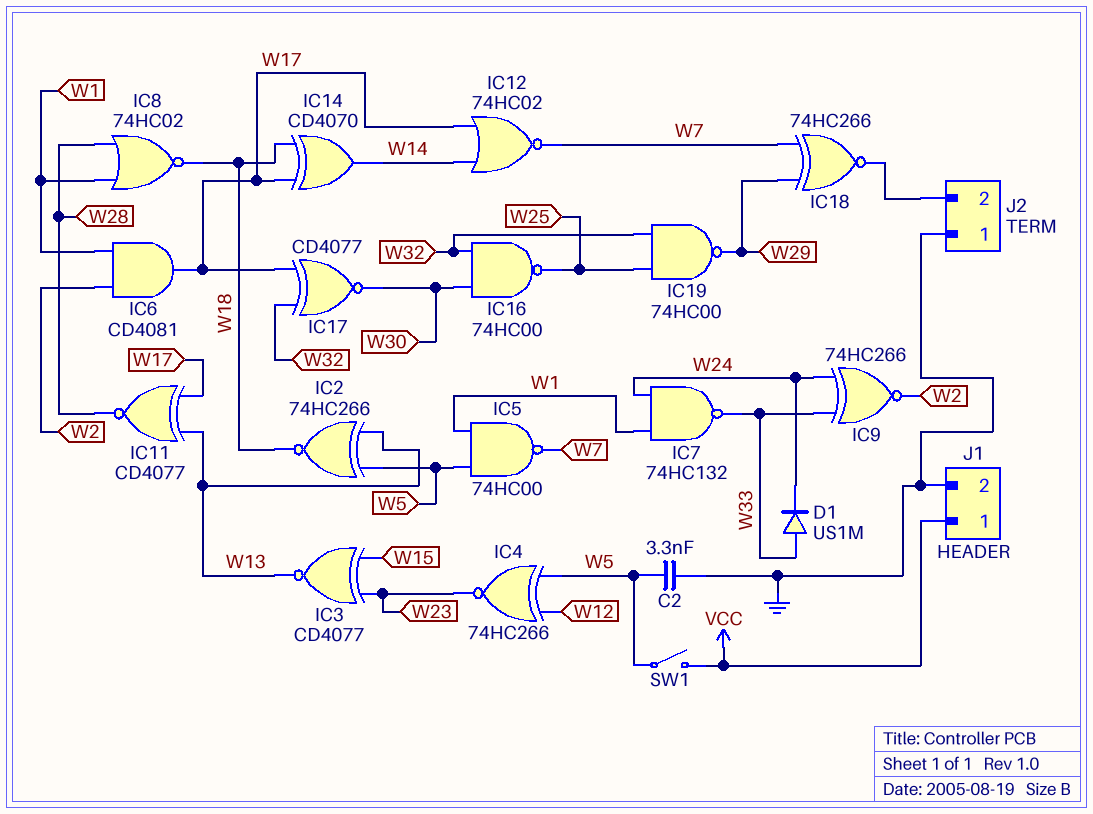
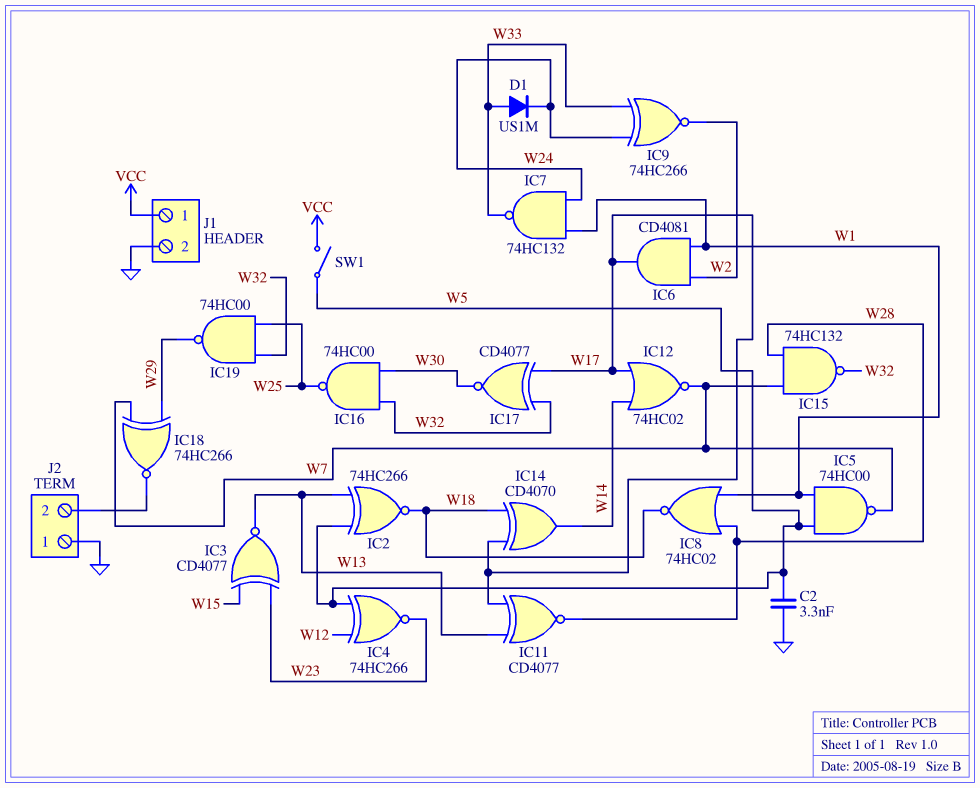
IC15: none -> NAND 74HC132 (in W7, in W28, out W32)

